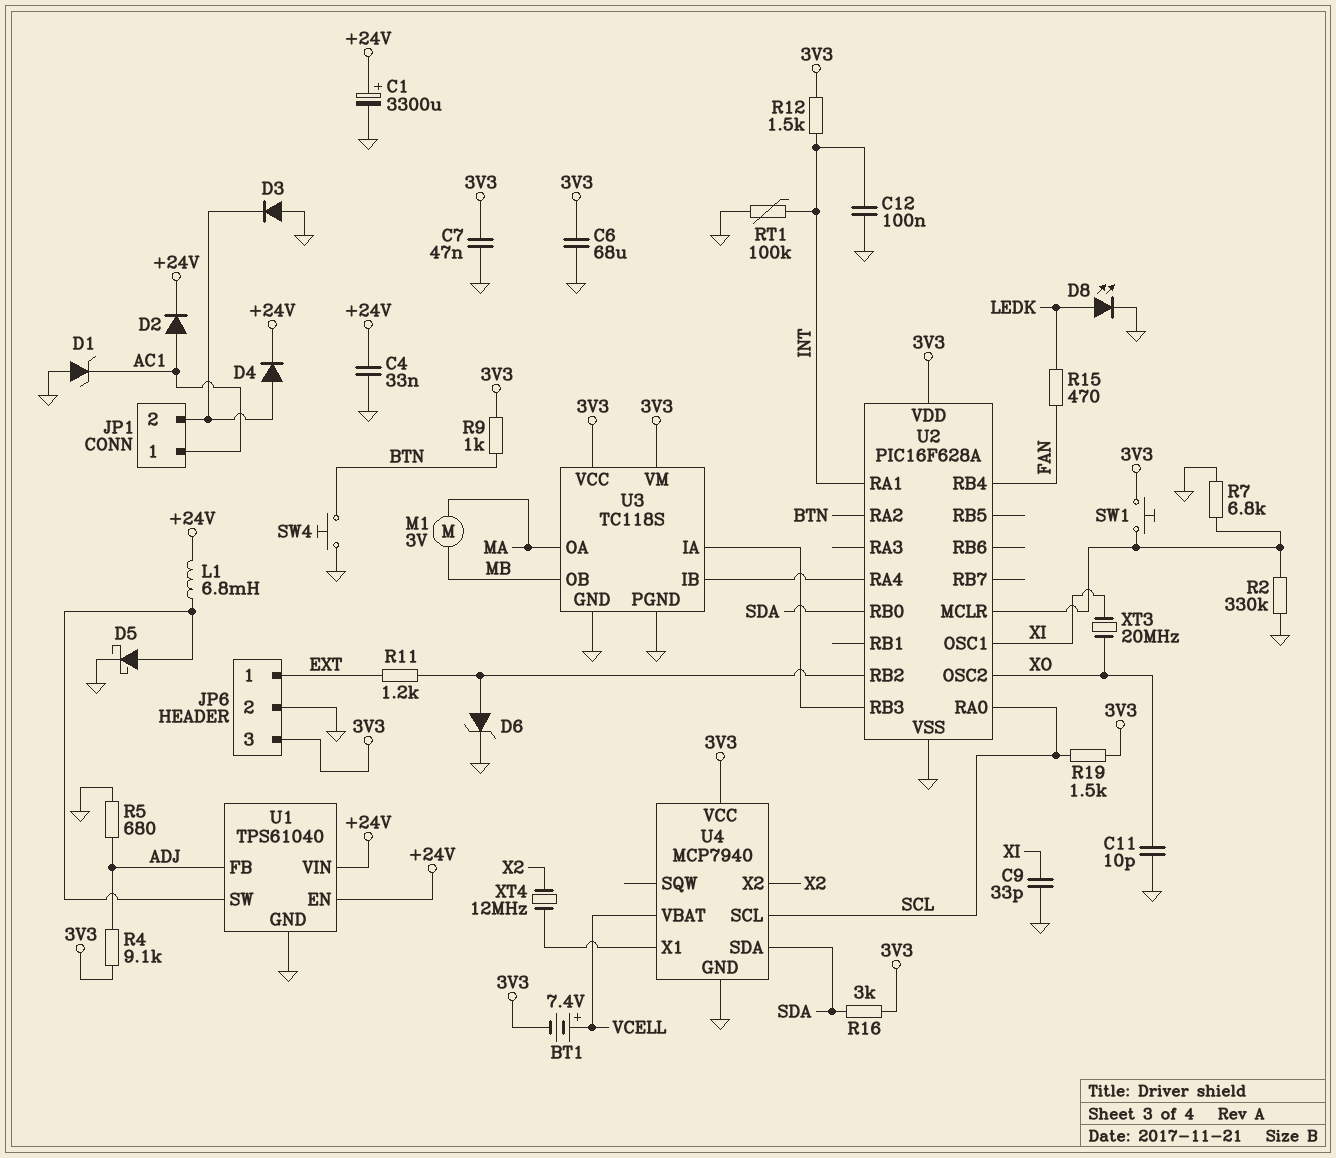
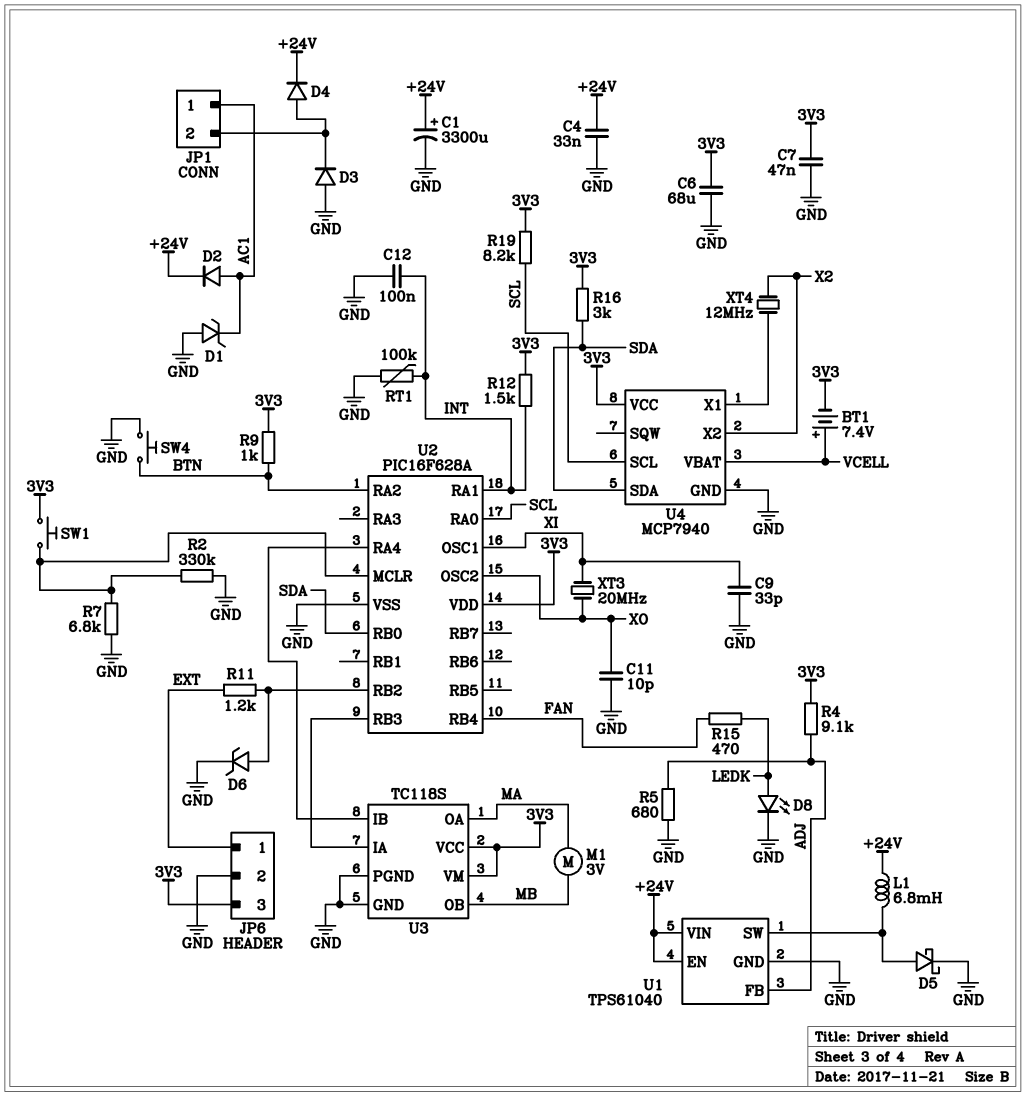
R19: 1.5k (3V3, SCL) -> 8.2k (3V3, SCL)

